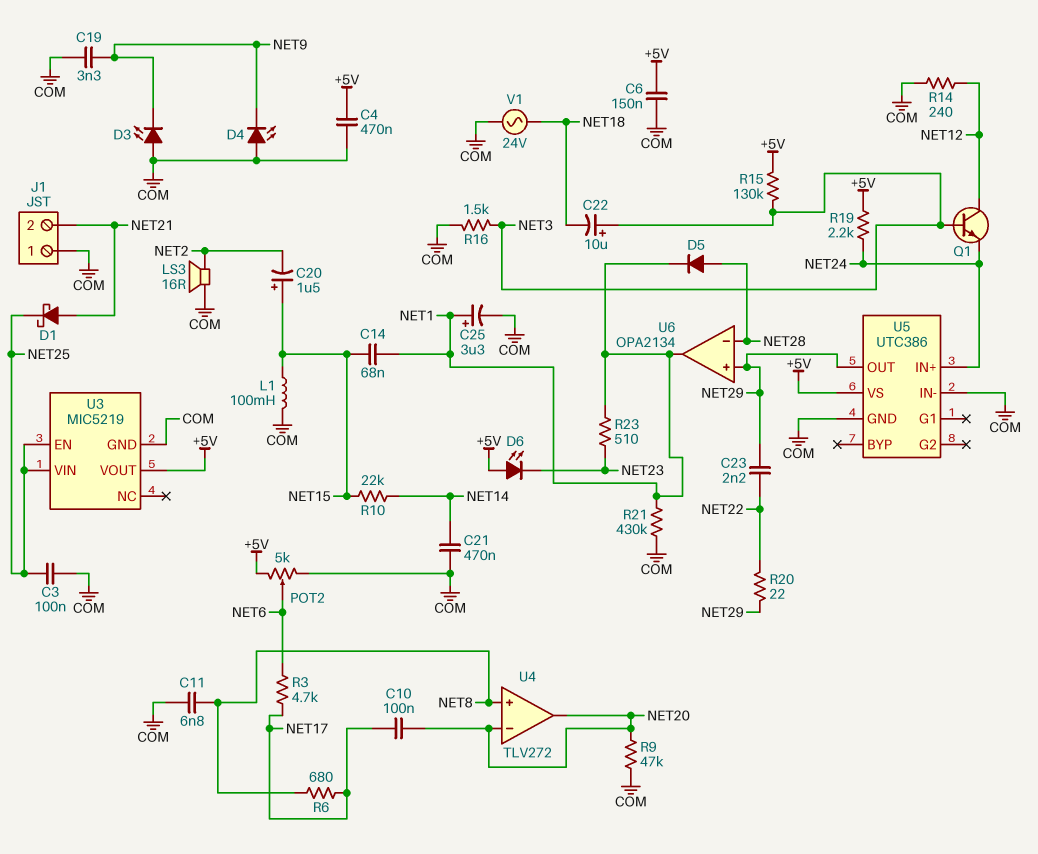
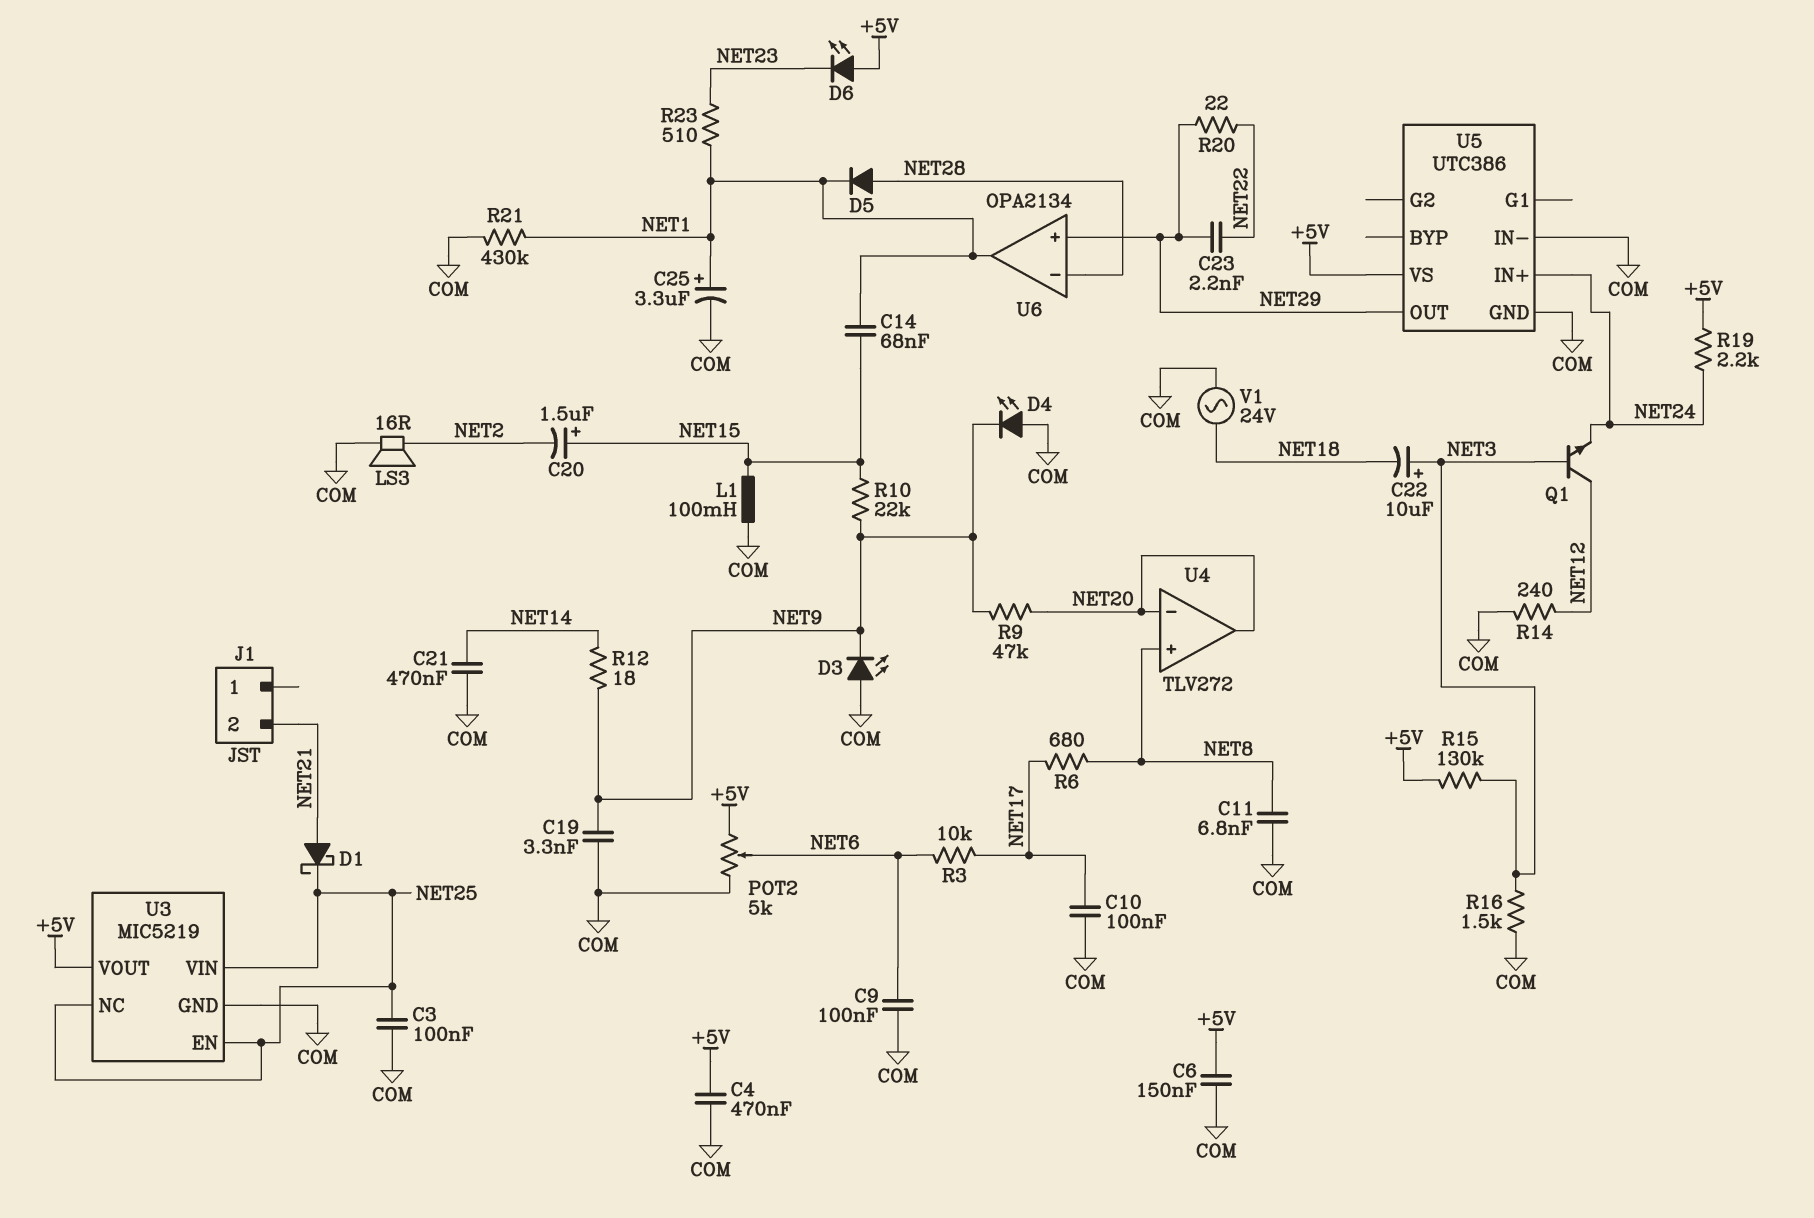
C9: none -> 100nF (COM, NET6)
C10: 100nF (NET17, NET20) -> 100nF (COM, NET17)
J1 pin 1: COM -> none
R3: 4.7k (NET6, NET17) -> 10k (NET6, NET17)
R9: 47k (COM, NET20) -> 47k (NET9, NET20)
R10: 22k (NET14, NET15) -> 22k (NET9, NET15)
R12: none -> 18 (NET9, NET14)
U3 pin NC: none -> NET25

